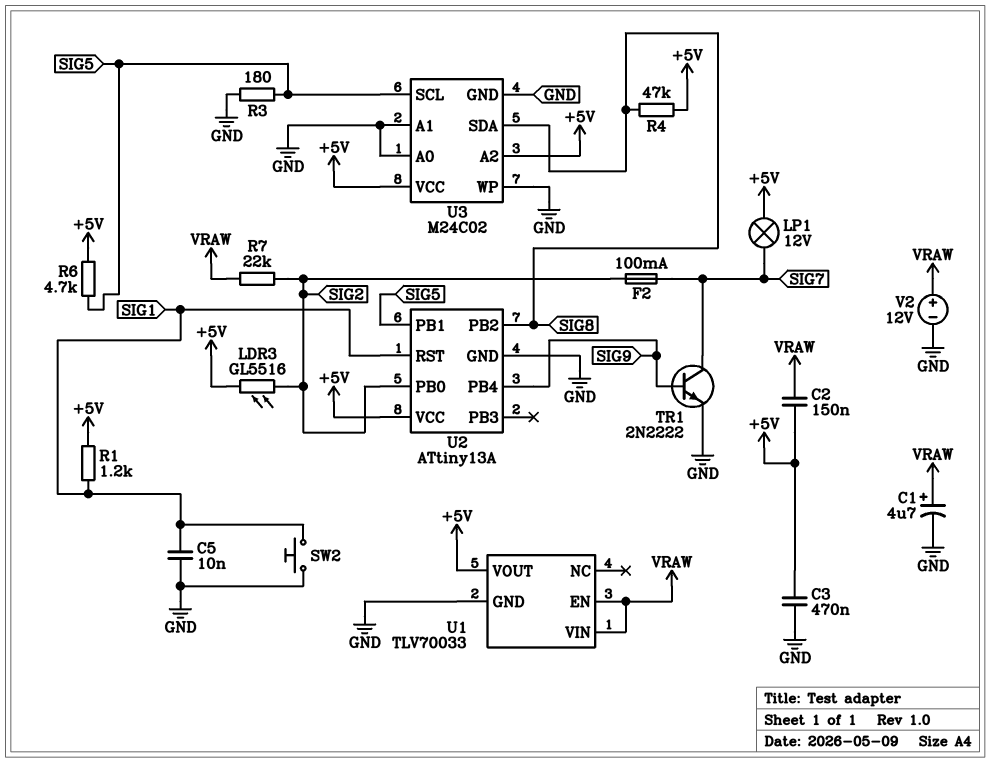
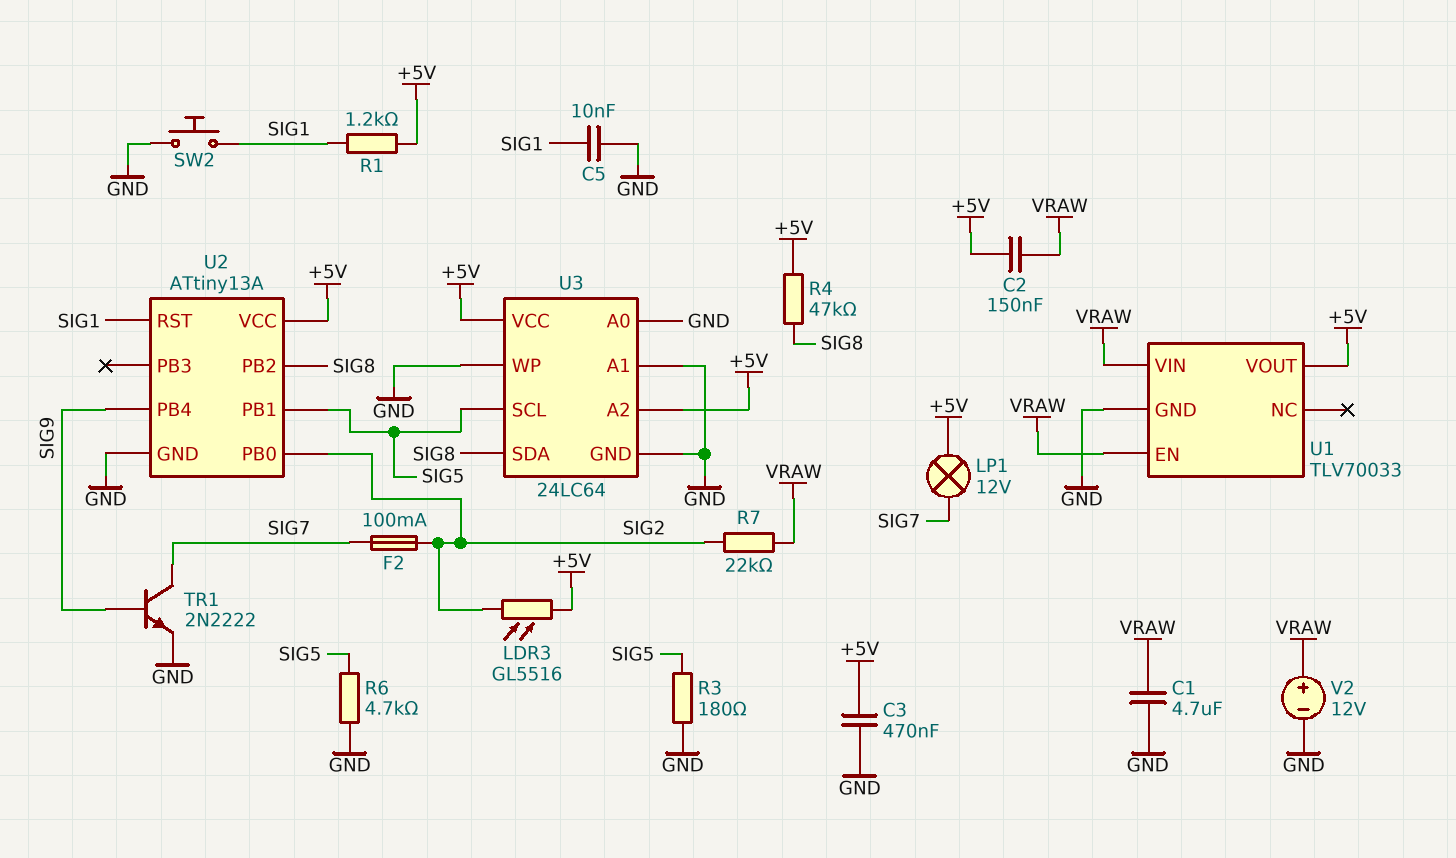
C1: 4.7uF (plus VRAW, minus GND) -> 4.7uF (GND, VRAW)
R6: 4.7k (+5V, SIG5) -> 4.7k (GND, SIG5)
U3: M24C02 -> 24LC64

